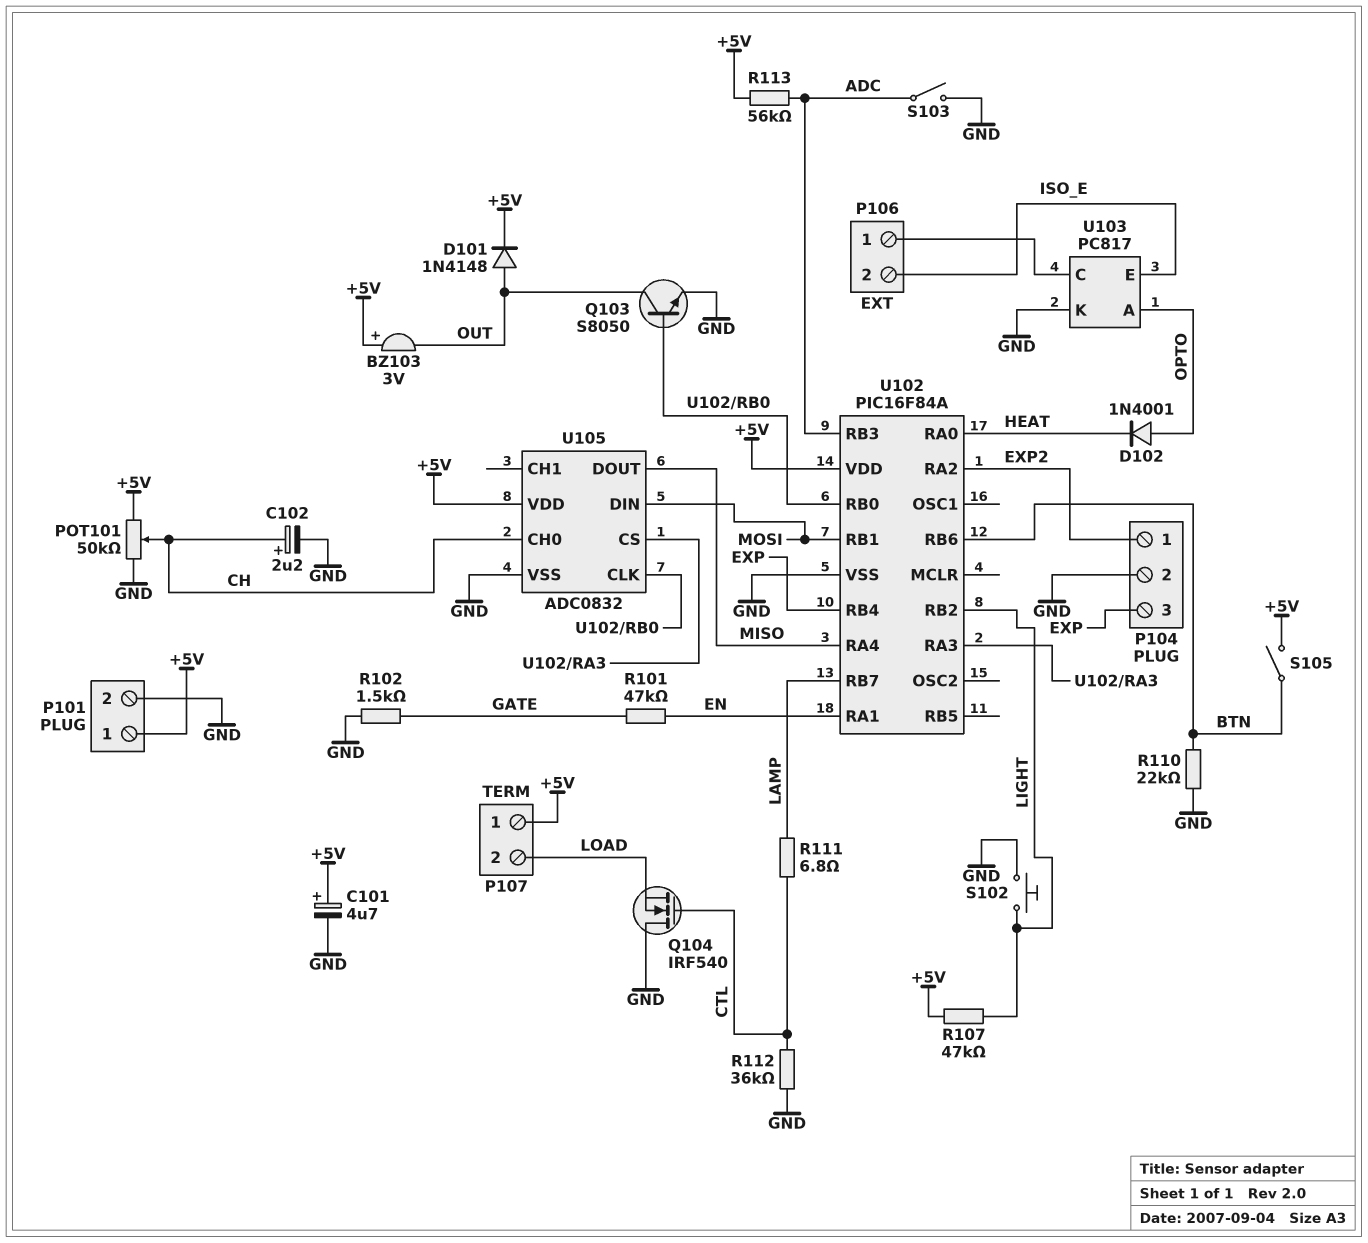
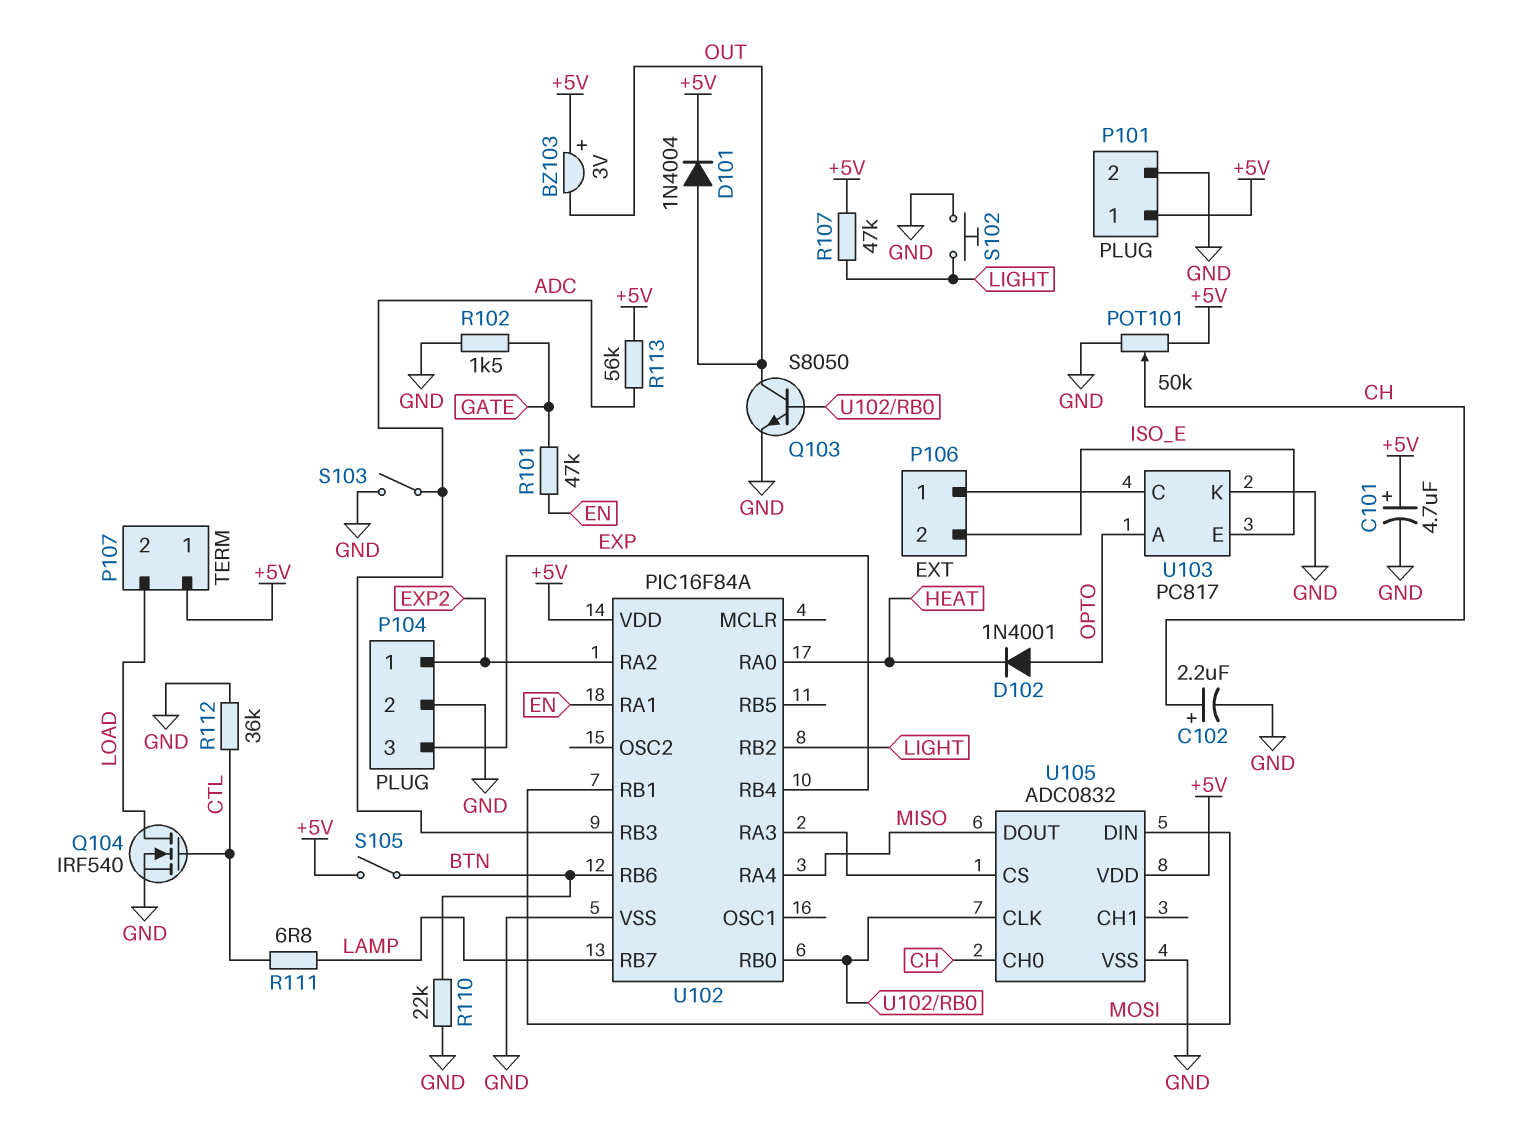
D101: diode 1N4148 (A OUT, K +5V) -> diode 1N4004 (A OUT, K +5V)
Q104: NMOS IRF540 (G CTL, D GND, S LOAD) -> NMOS IRF540 (G CTL, D LOAD, S GND)

